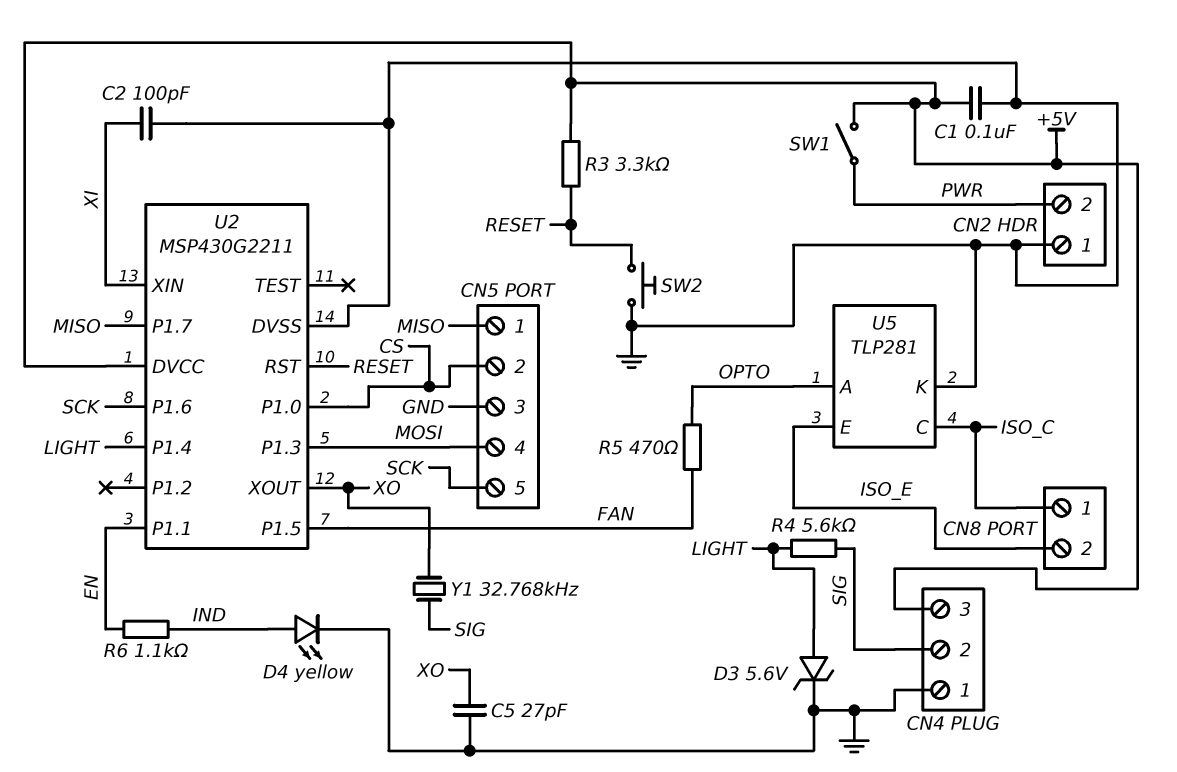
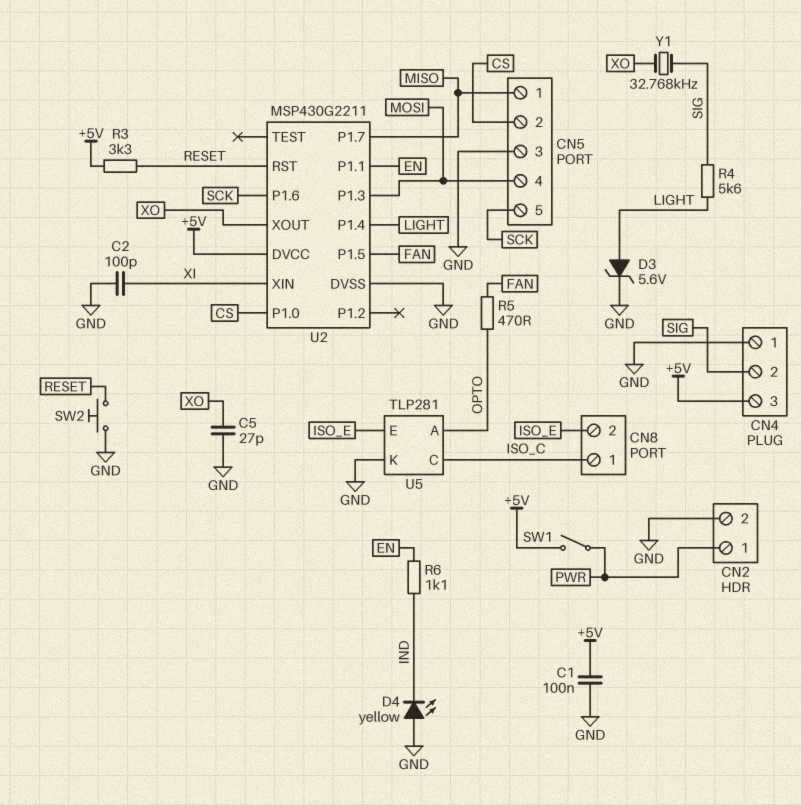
CN2 pin 1: GND -> PWR
CN2 pin 2: PWR -> GND
D4: LED yellow (A IND, K GND) -> LED yellow (A GND, K IND)

